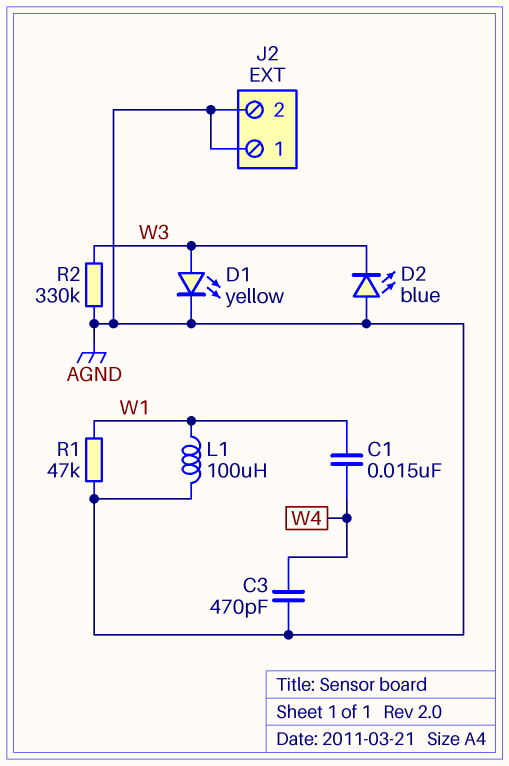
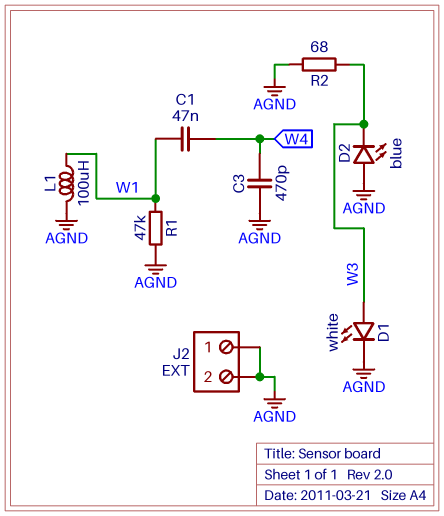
C1: 15nF (W1, W4) -> 47nF (W1, W4)
D1: LED yellow (A W3, K AGND) -> LED white (A W3, K AGND)
R2: 330k (AGND, W3) -> 68 (AGND, W3)

